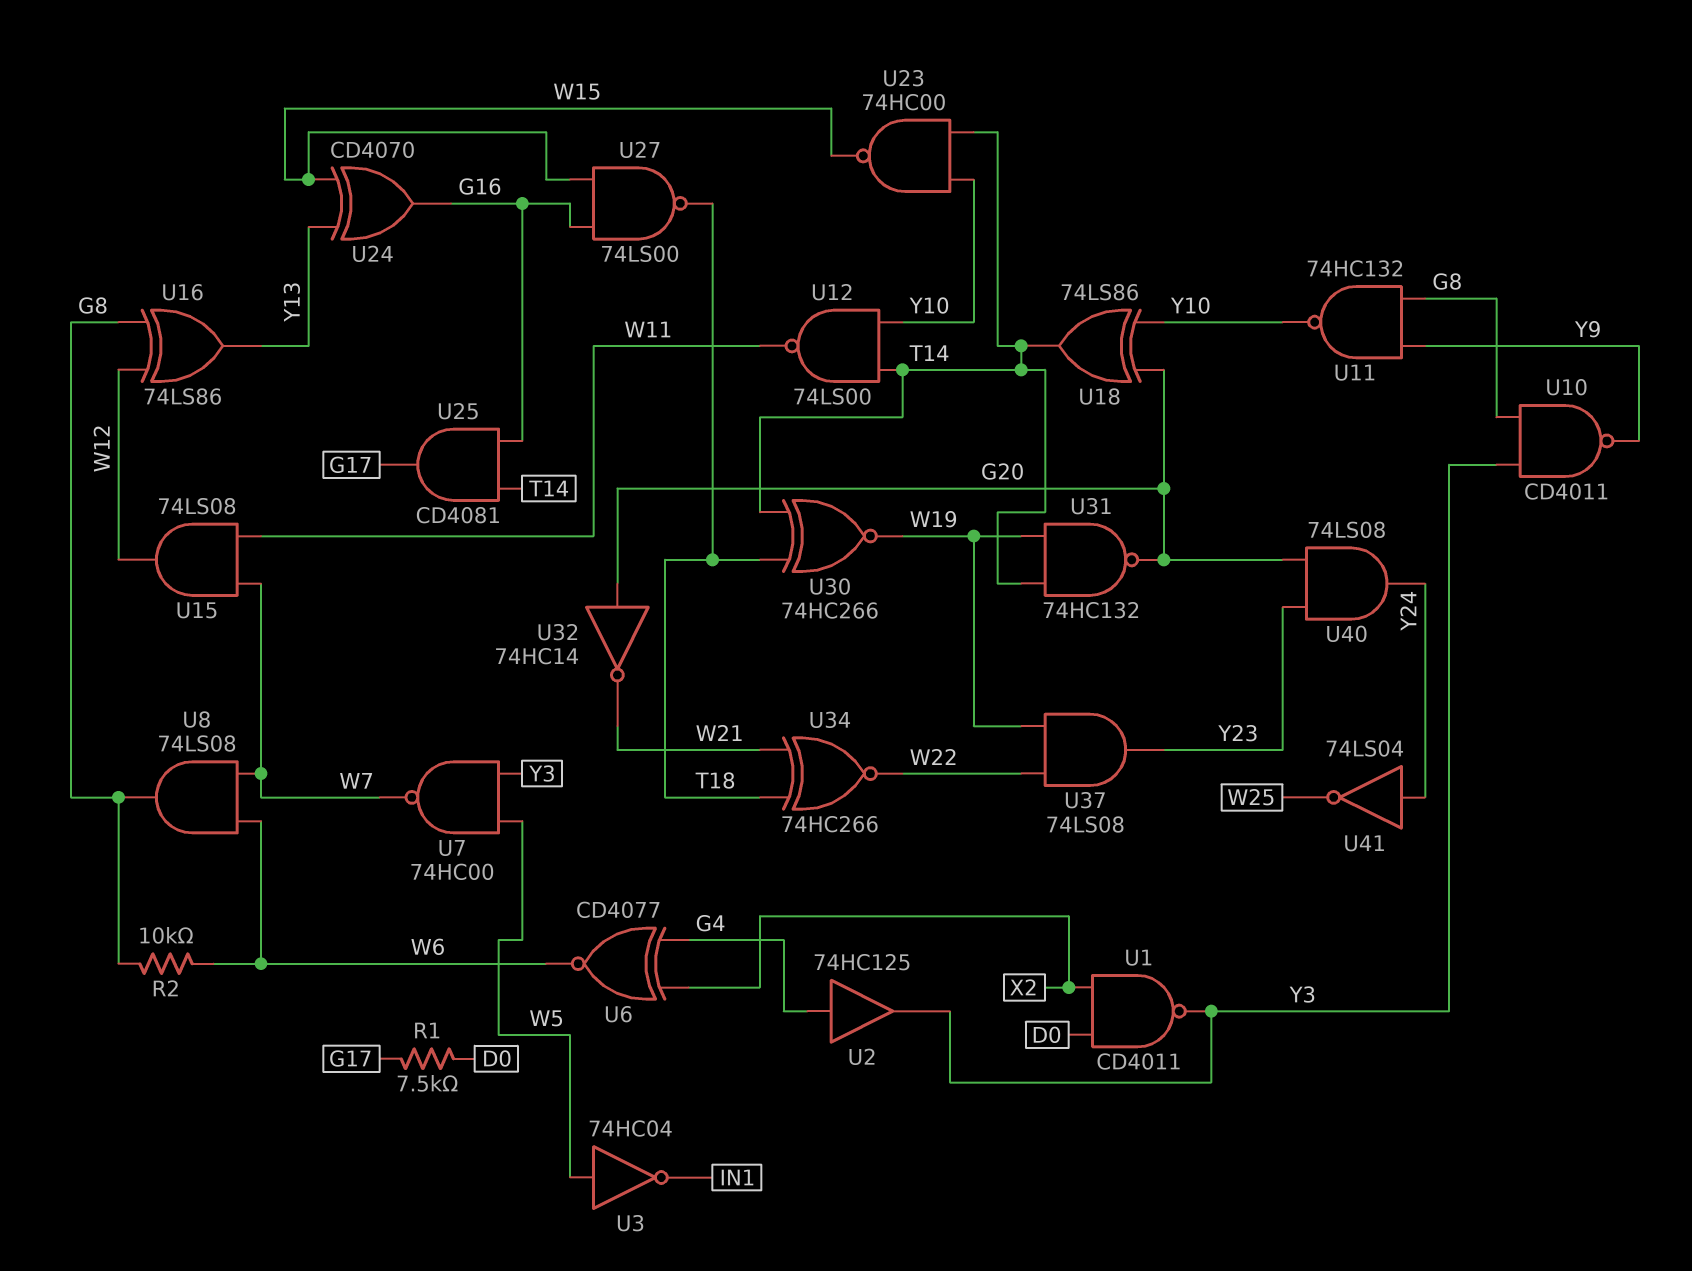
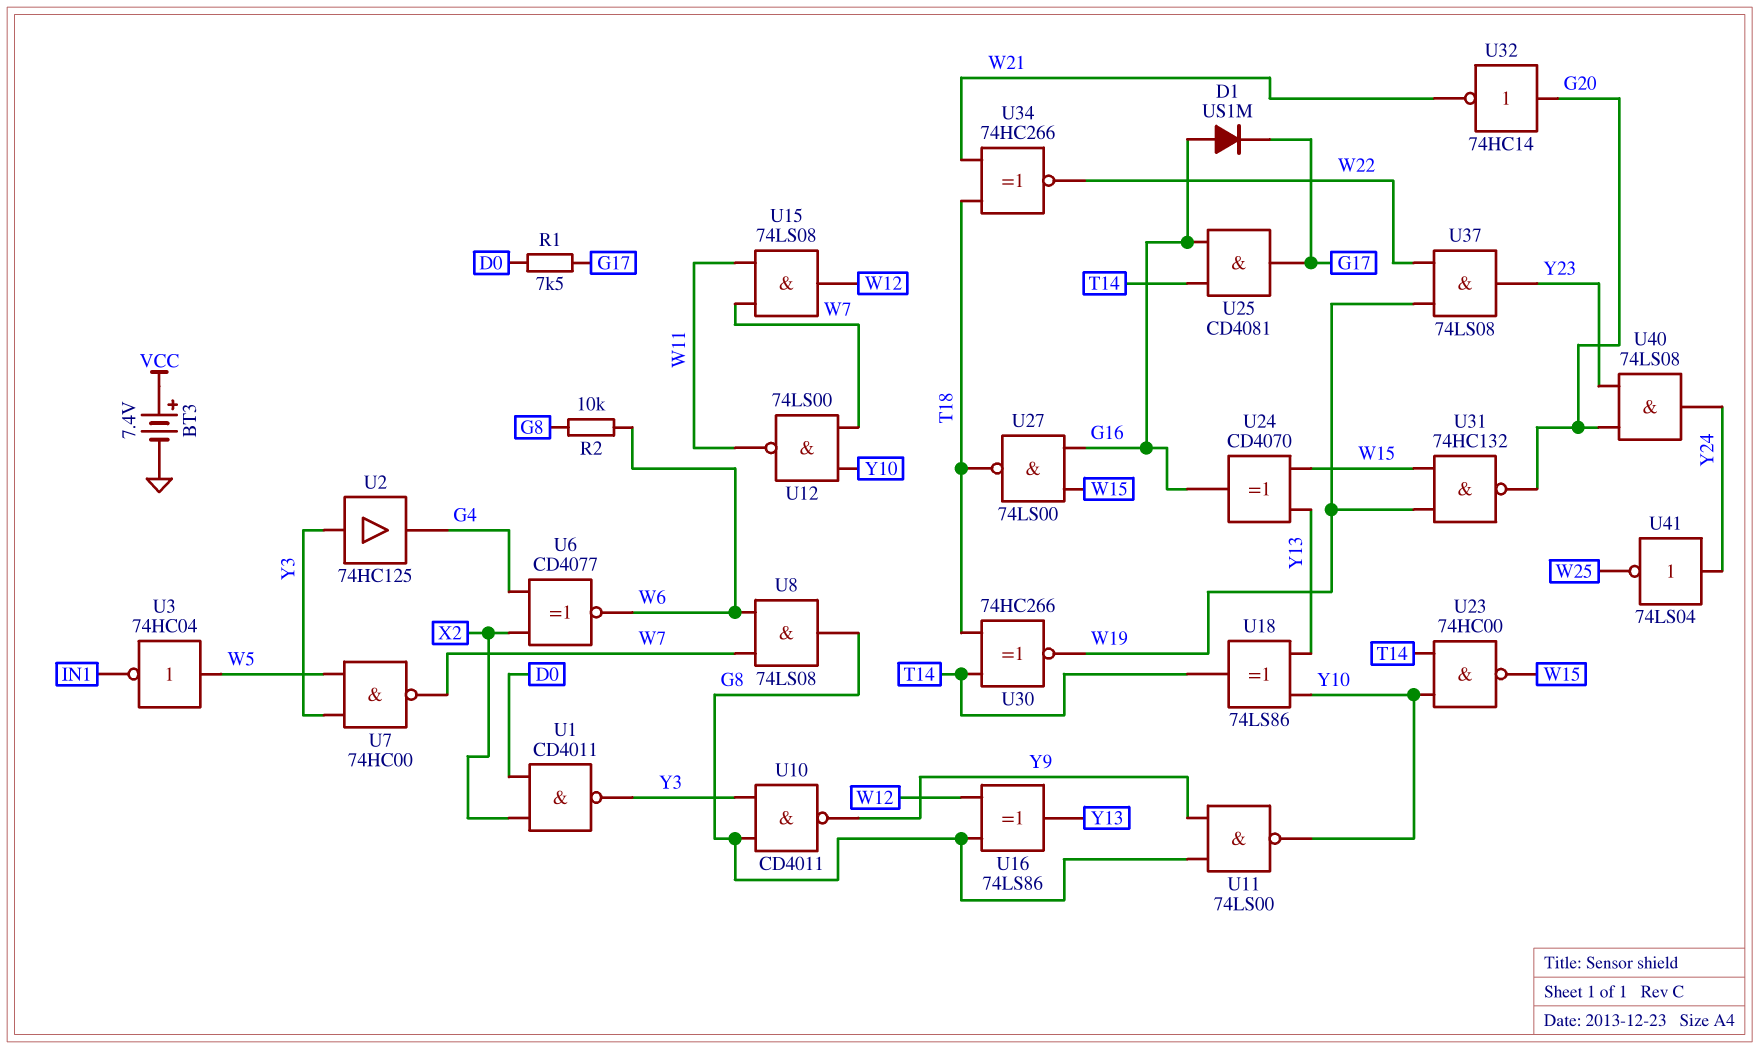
BT3: none -> 7.4V (plus VCC, minus GND)
D1: none -> diode US1M (A G16, K G17)
U2: buffer 74HC125 (in G4, out Y3) -> buffer 74HC125 (in Y3, out G4)
U11: NAND 74HC132 (in G8, in Y9, out Y10) -> NAND 74LS00 (in G8, in Y9, out Y10)
U12: NAND 74LS00 (in T14, in Y10, out W11) -> NAND 74LS00 (in W7, in Y10, out W11)
U18: XOR 74LS86 (in G20, in Y10, out T14) -> XOR 74LS86 (in Y10, in Y13, out T14)
U31: NAND 74HC132 (in T14, in W19, out G20) -> NAND 74HC132 (in W15, in W19, out G20)

